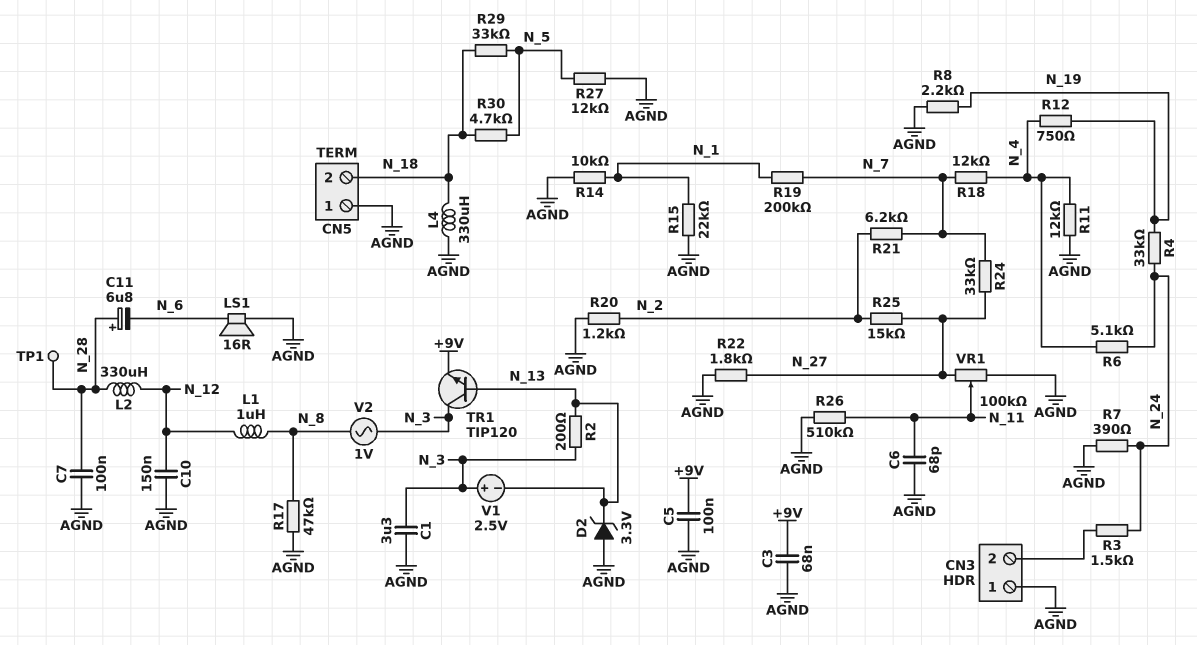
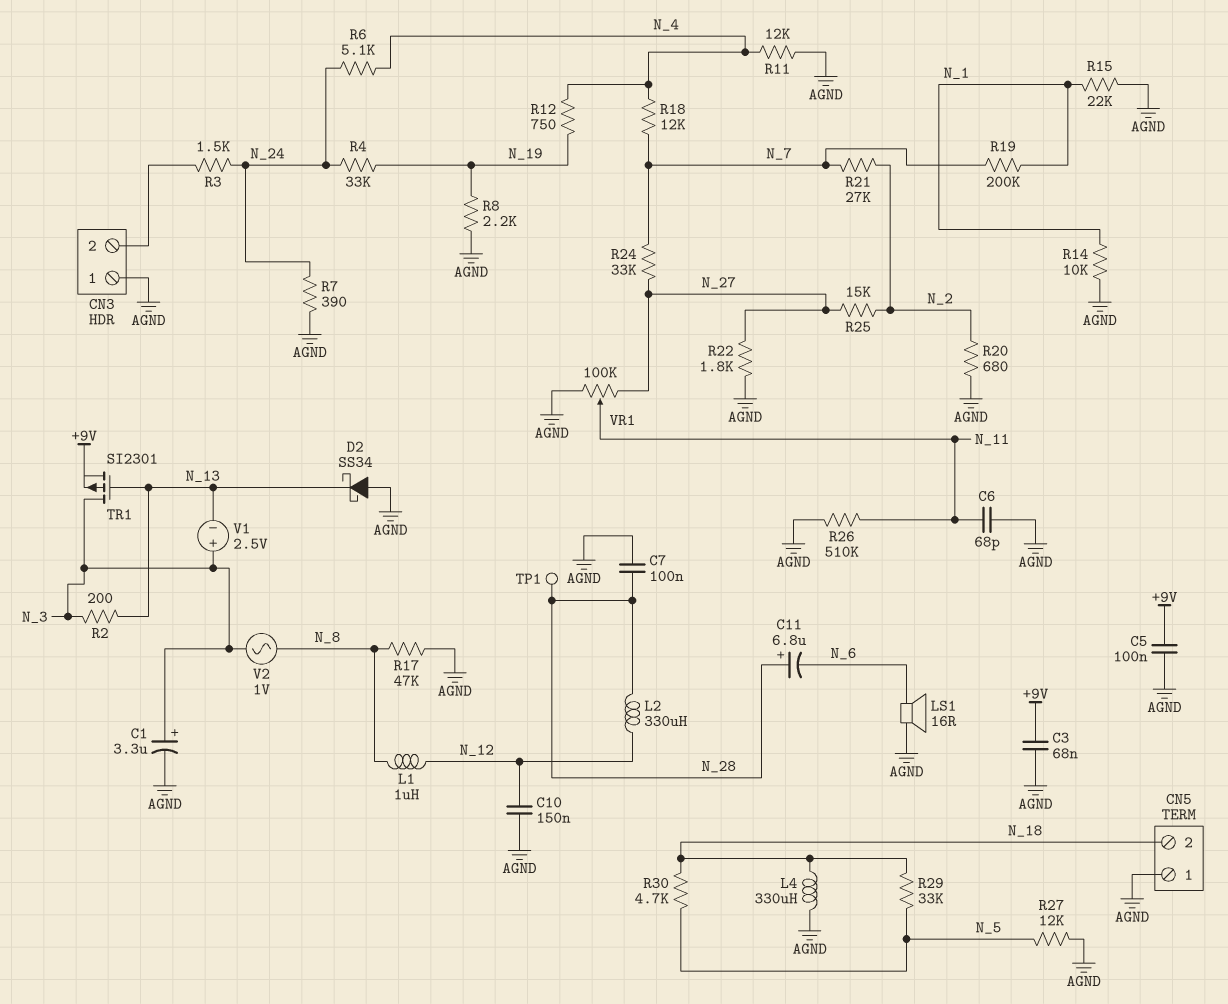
C1: 3.3uF (AGND, N_3) -> 3.3uF (plus N_3, minus AGND)
D2: zener 3.3V (A AGND, K N_13) -> schottky SS34 (A AGND, K N_13)
R20: 1.2k (AGND, N_2) -> 680 (AGND, N_2)
R21: 6.2k (N_2, N_7) -> 27k (N_2, N_7)
TR1: NPN TIP120 (B N_13, C N_3, E +9V) -> PMOS SI2301 (G N_13, D N_3, S +9V)

